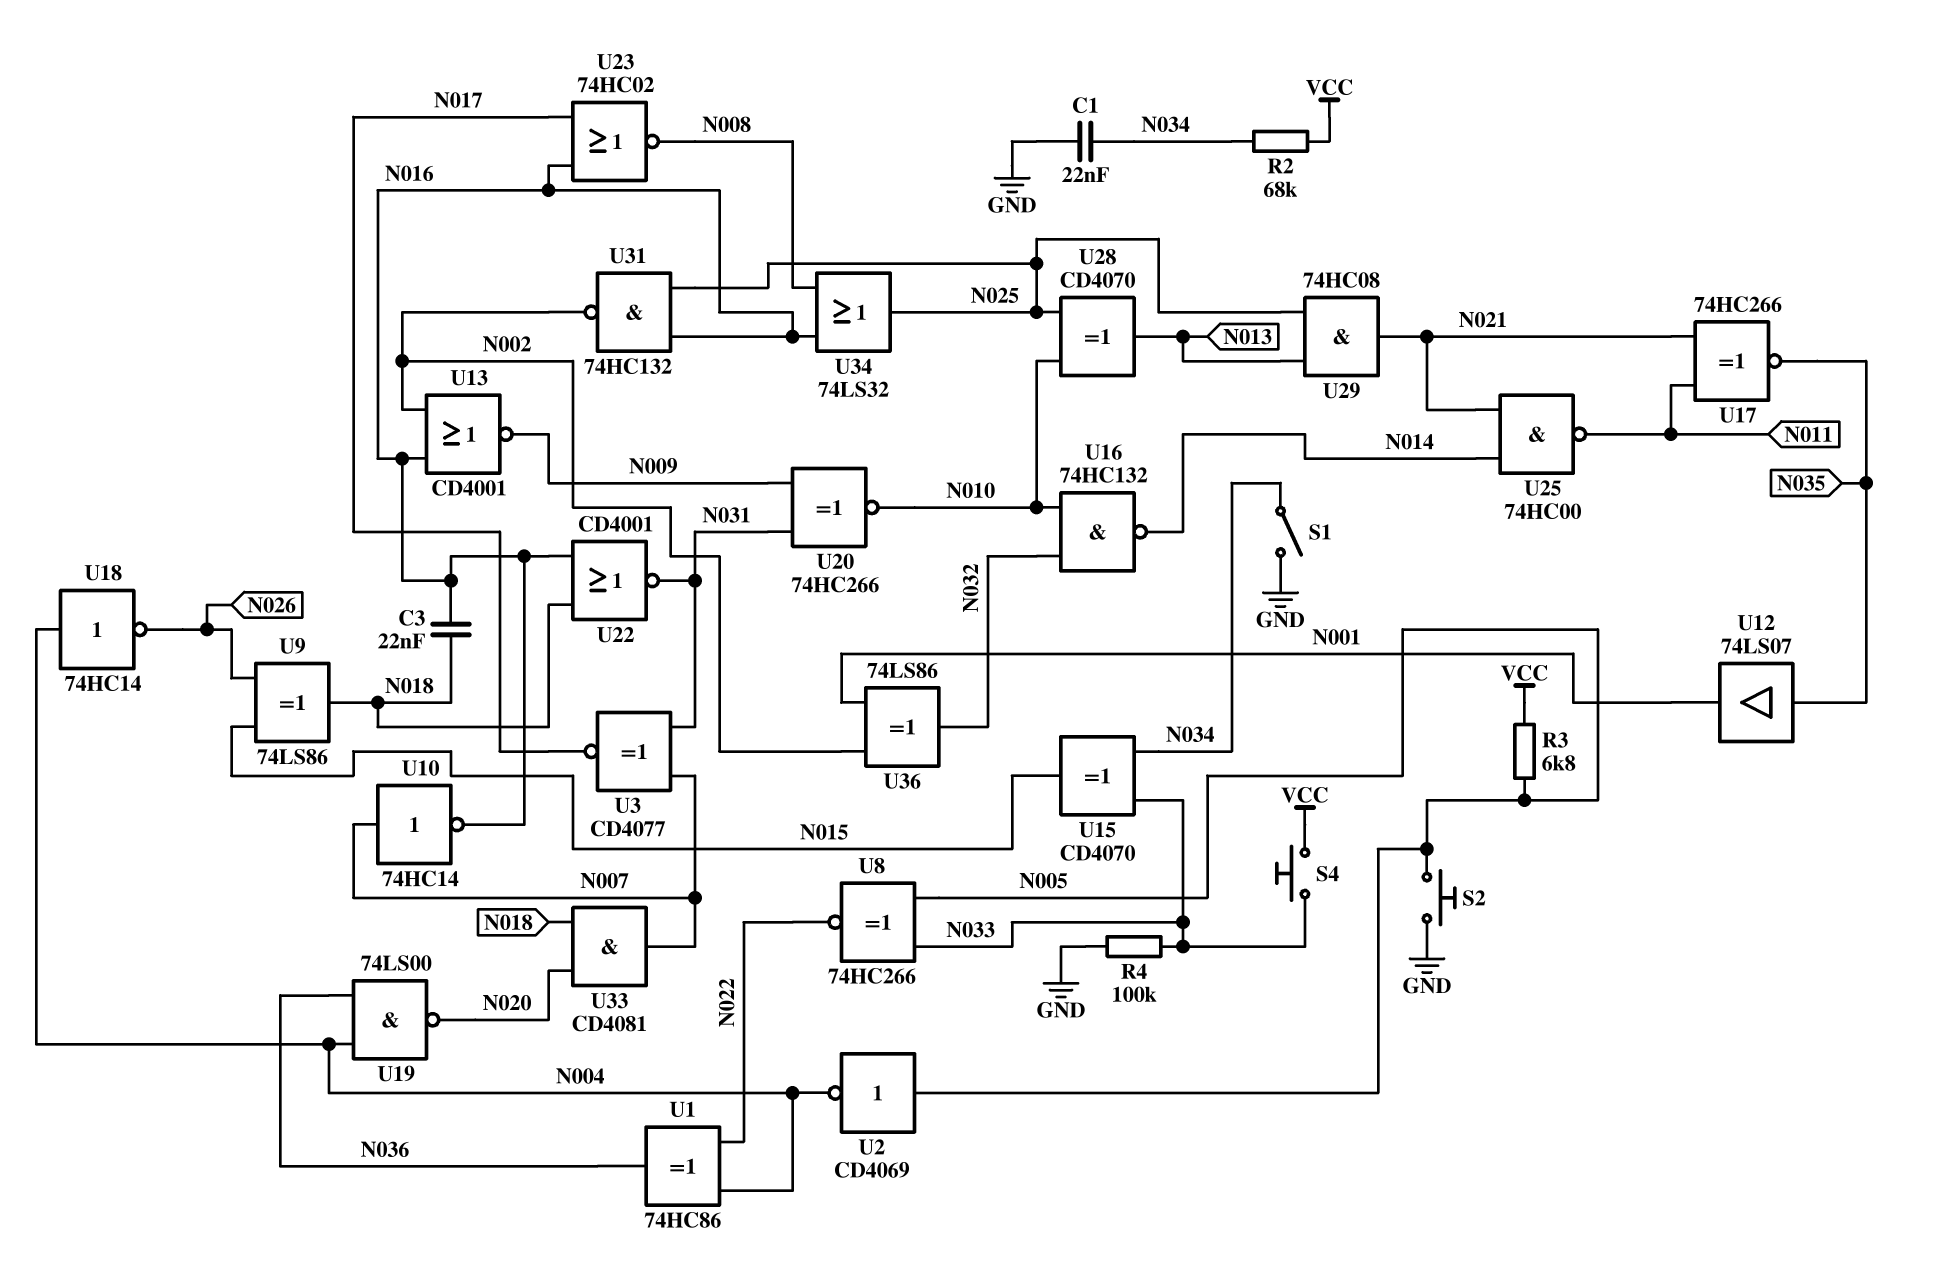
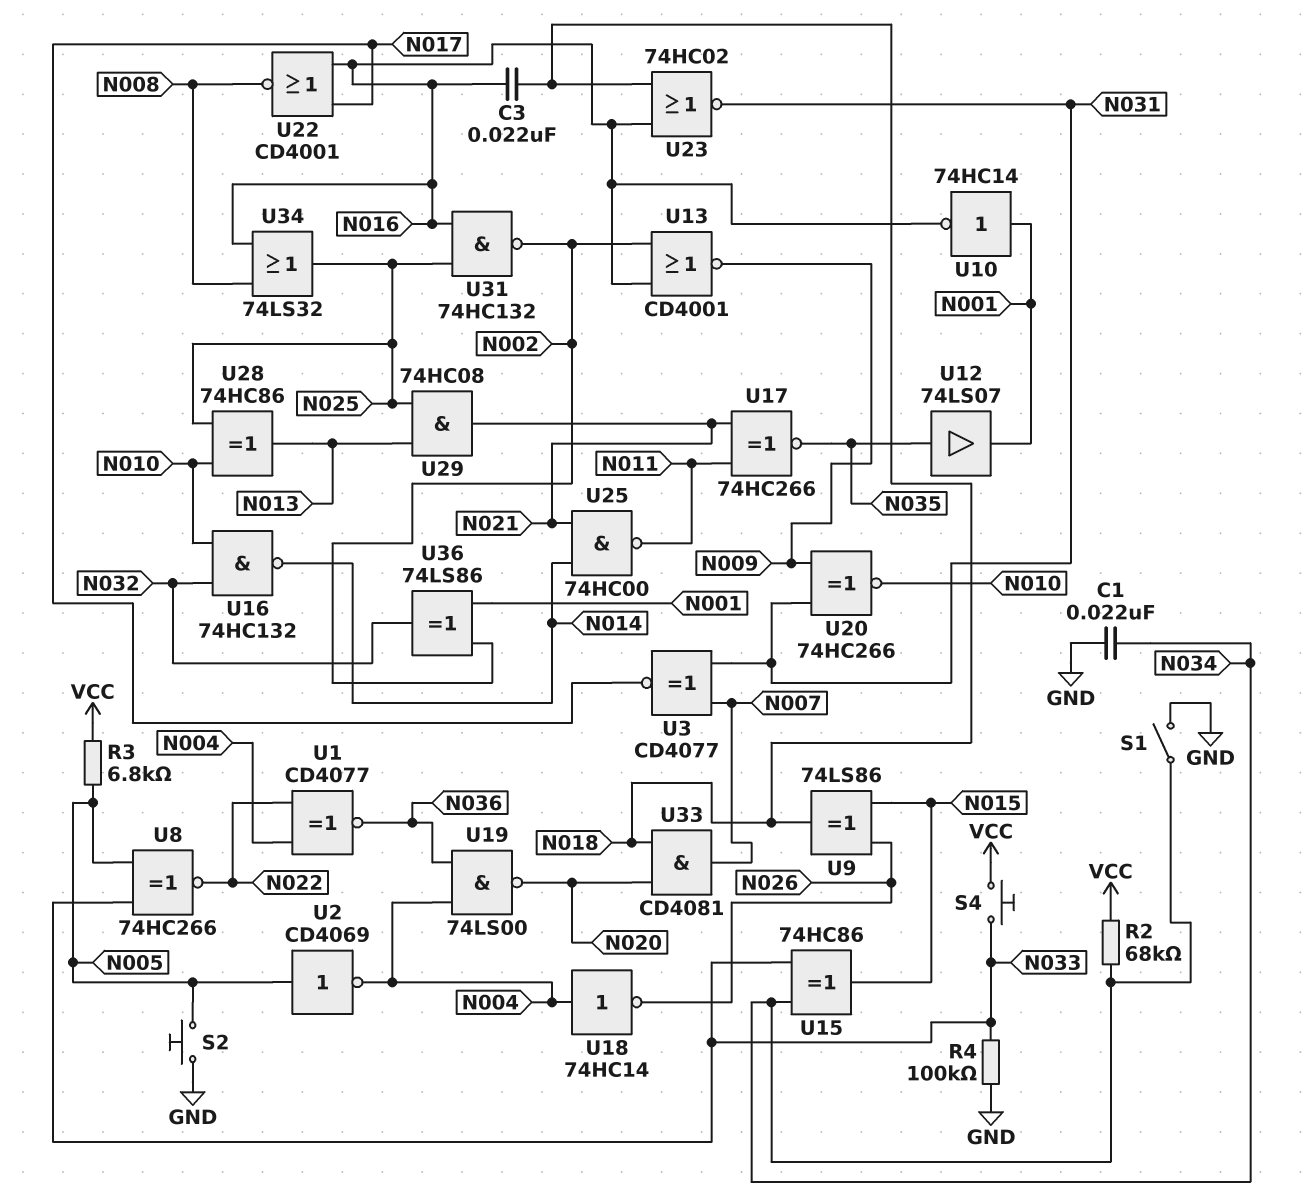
U1: XOR 74HC86 (in N004, in N022, out N036) -> XNOR CD4077 (in N004, in N022, out N036)
U10: NOT 74HC14 (in N007, out N016) -> NOT 74HC14 (in N001, out N016)
U15: XOR CD4070 (in N033, in N034, out N015) -> XOR 74HC86 (in N033, in N034, out N015)
U22: NOR CD4001 (in N016, in N018, out N031) -> NOR CD4001 (in N016, in N017, out N008)
U23: NOR 74HC02 (in N016, in N017, out N008) -> NOR 74HC02 (in N016, in N018, out N031)
U28: XOR CD4070 (in N010, in N025, out N013) -> XOR 74HC86 (in N010, in N025, out N013)

